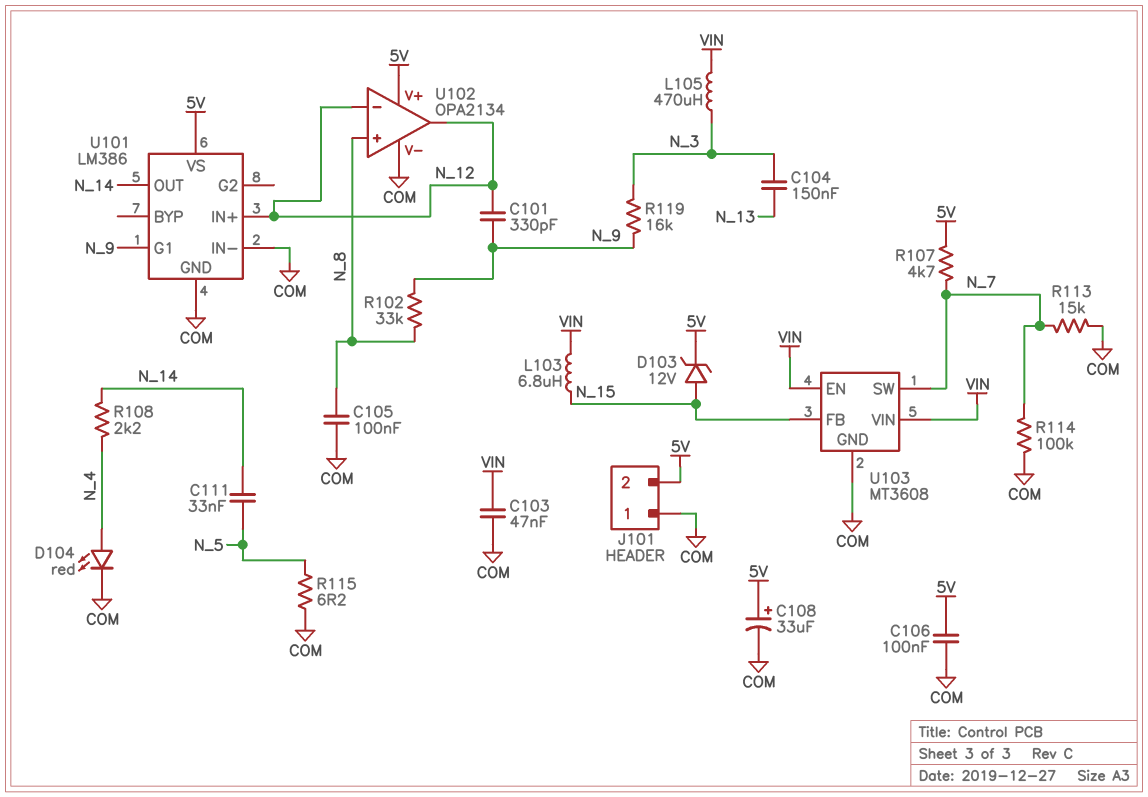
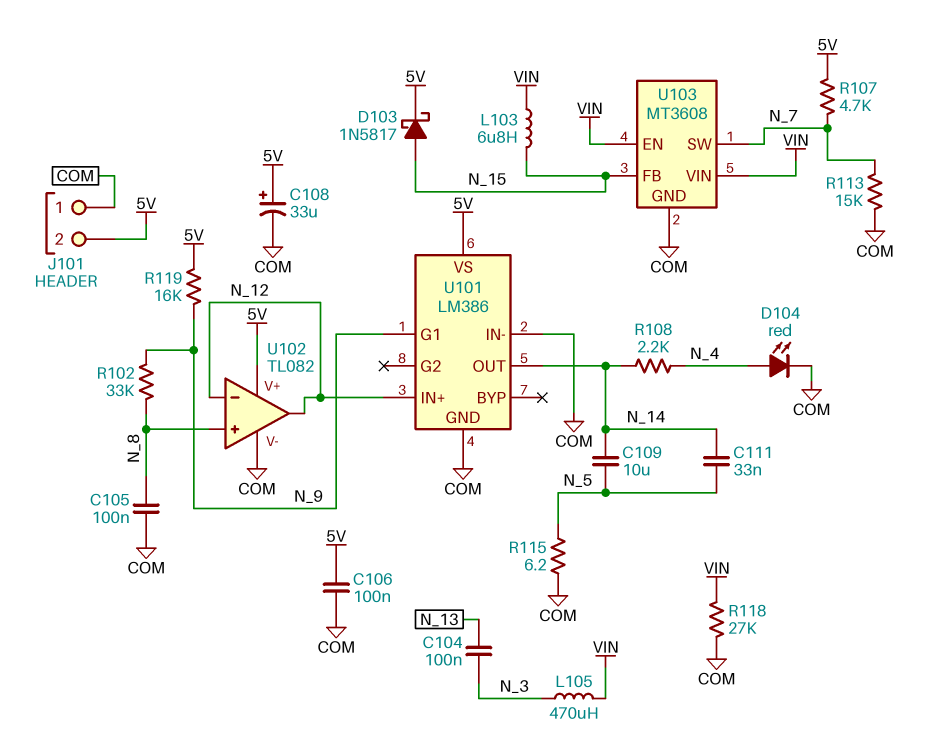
C101: 330pF (N_9, N_12) -> none
C103: 47nF (COM, VIN) -> none
C104: 150nF (N_3, N_13) -> 100nF (N_3, N_13)
C109: none -> 10uF (N_5, N_14)
D103: zener 12V (A N_15, K 5V) -> schottky 1N5817 (A N_15, K 5V)
R114: 100k (COM, N_7) -> none
R118: none -> 27k (COM, VIN)
R119: 16k (N_3, N_9) -> 16k (5V, N_9)
U102: OPA2134 -> TL082

